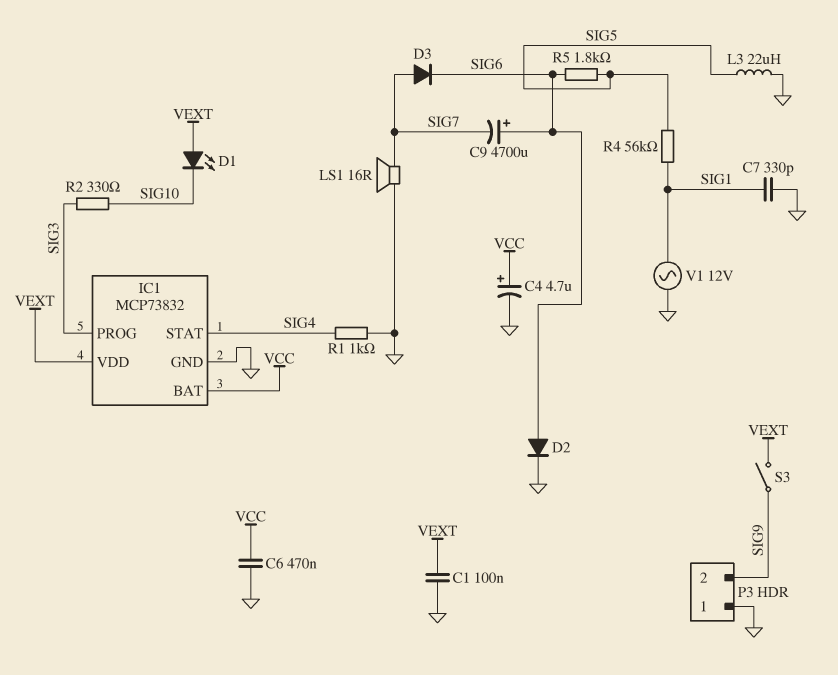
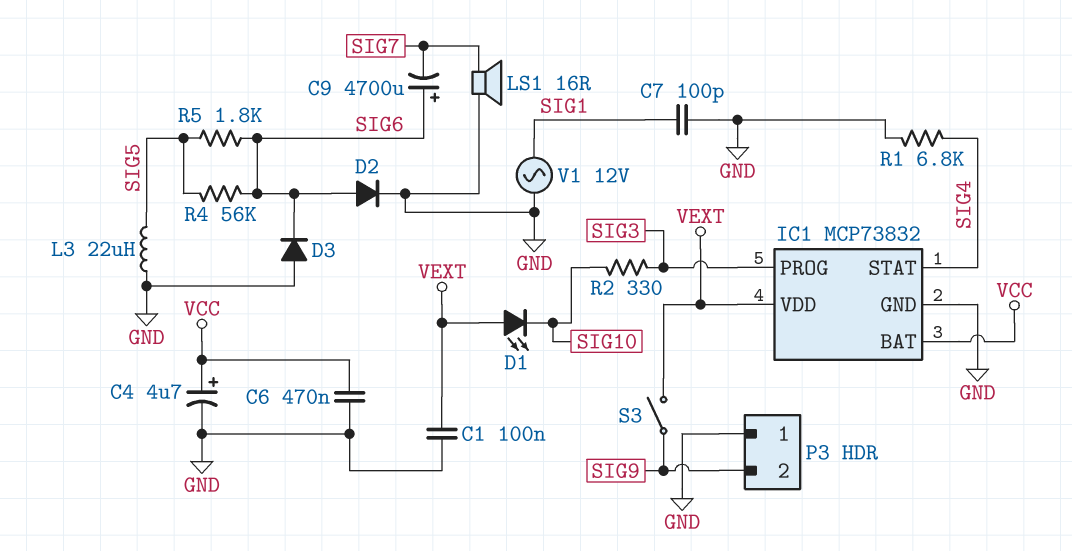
C7: 330pF (GND, SIG1) -> 100pF (GND, SIG1)
D3: diode (A SIG7, K SIG6) -> diode (A GND, K SIG6)
R1: 1k (GND, SIG4) -> 6.8k (GND, SIG4)
R4: 56k (SIG1, SIG5) -> 56k (SIG5, SIG6)

